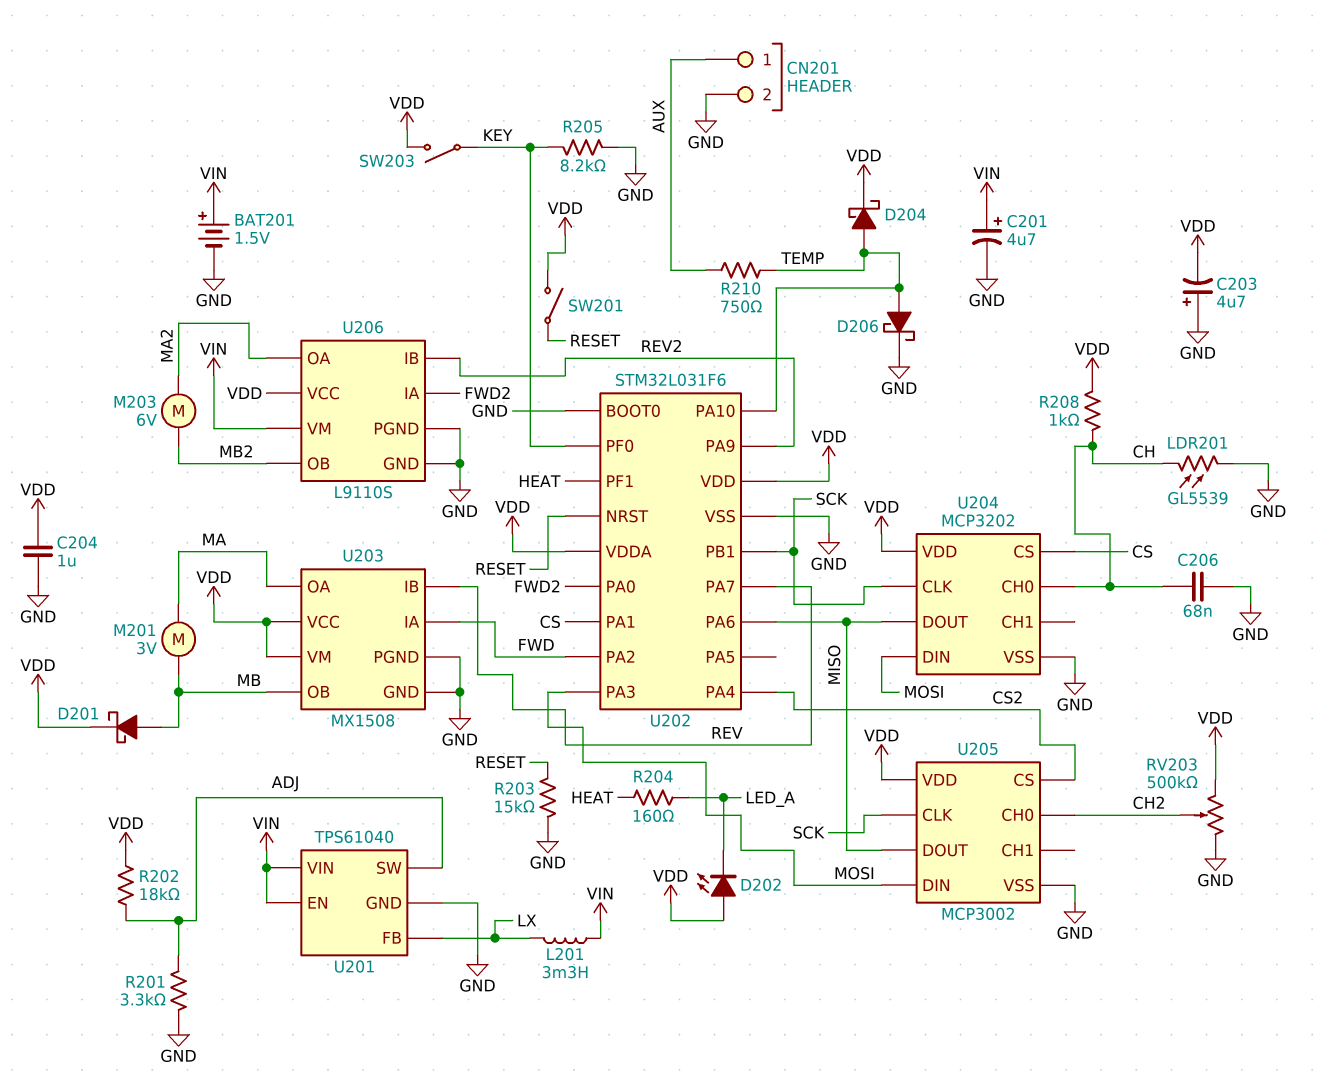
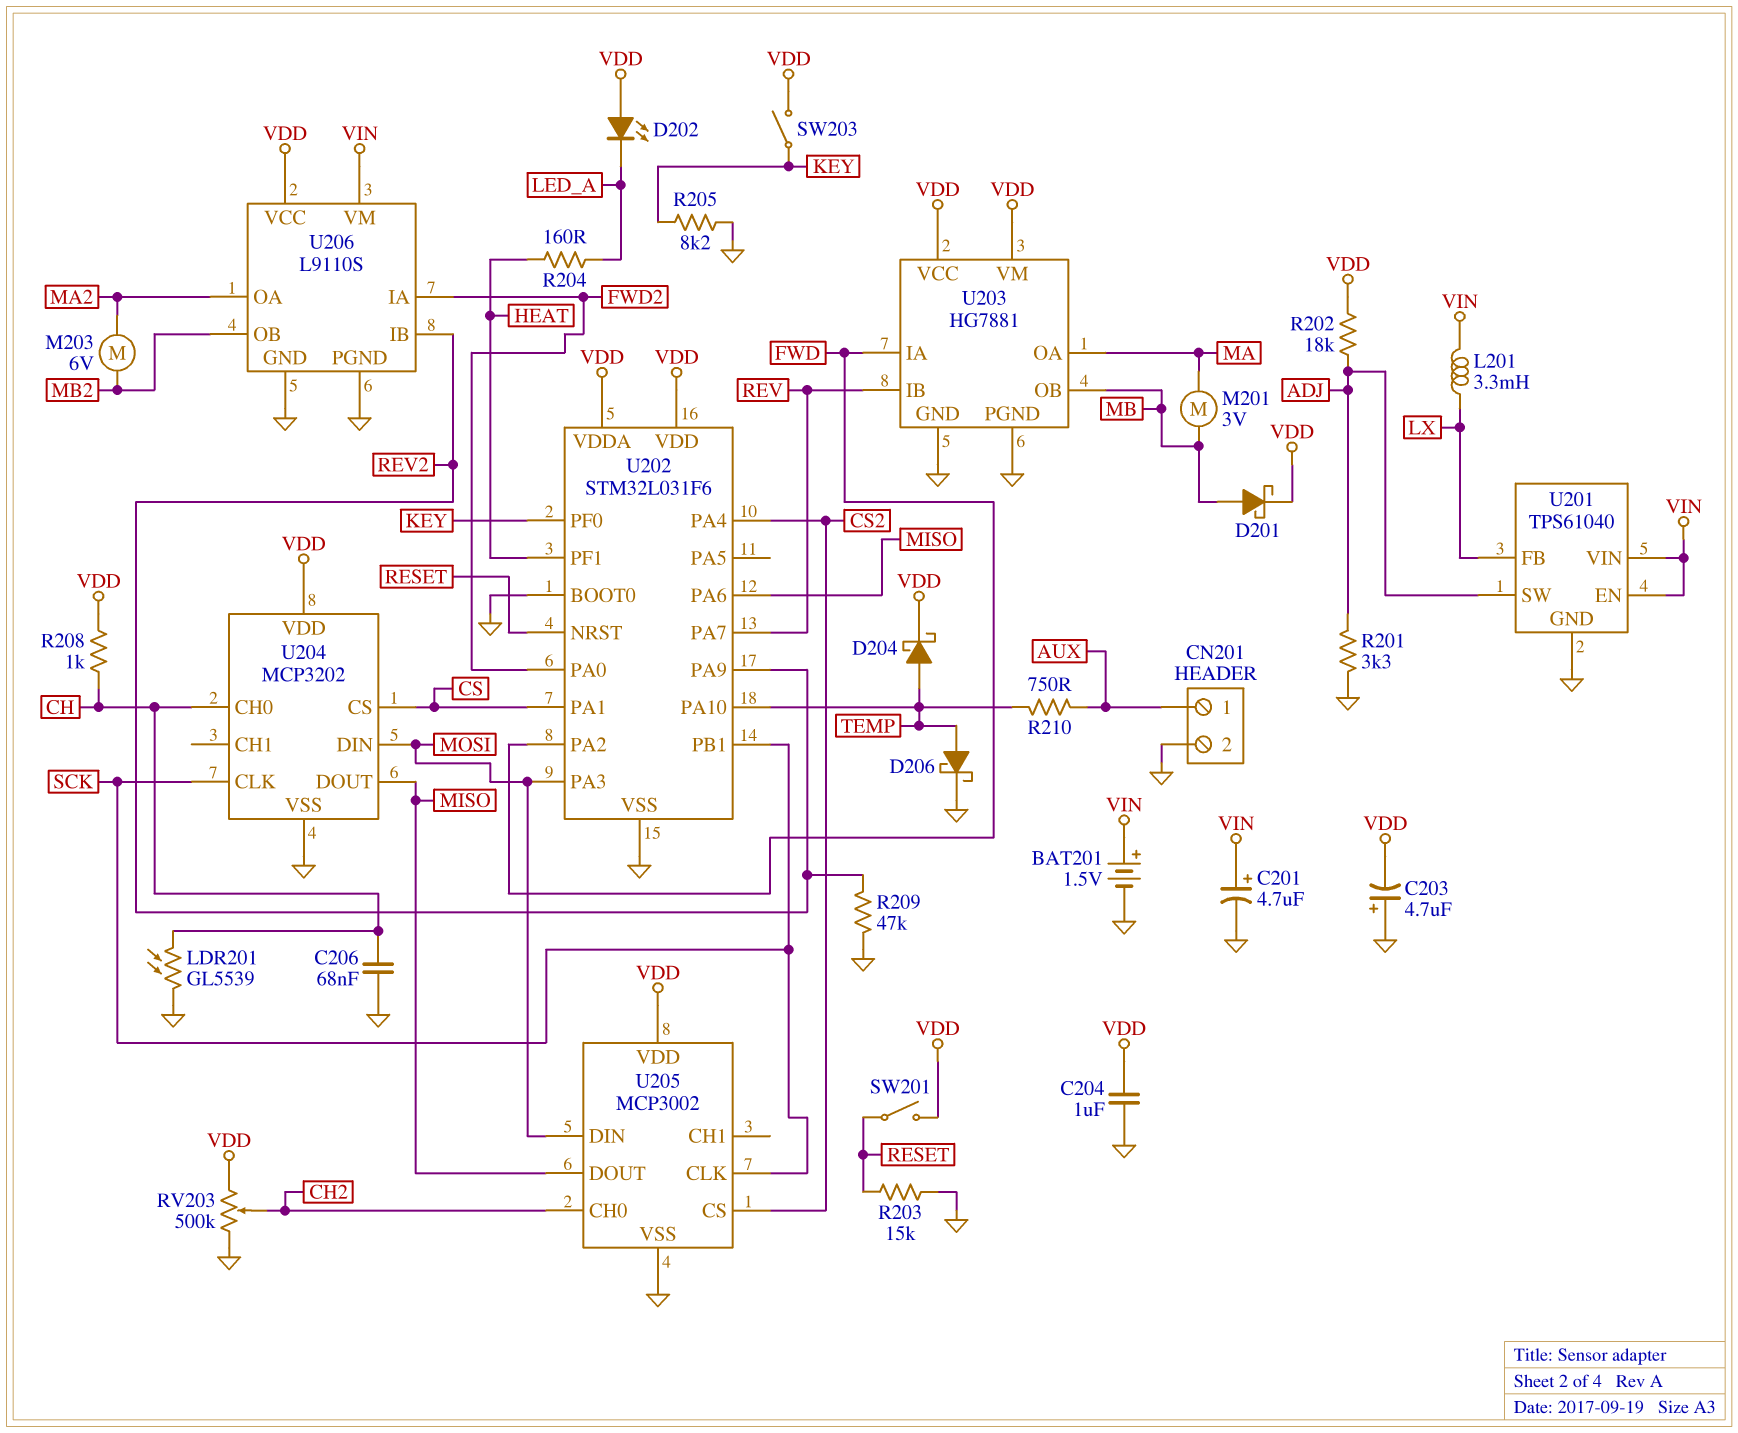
R209: none -> 47k (GND, REV2)
U203: MX1508 -> HG7881

